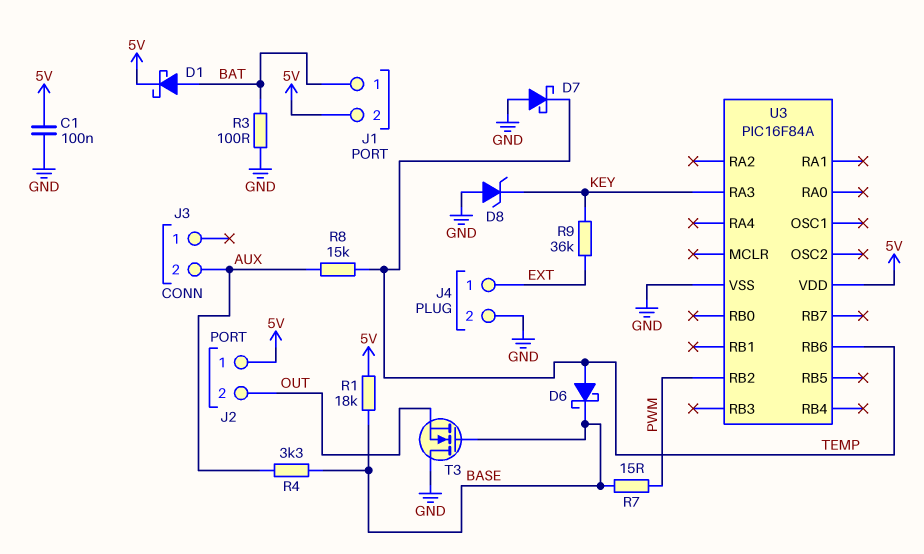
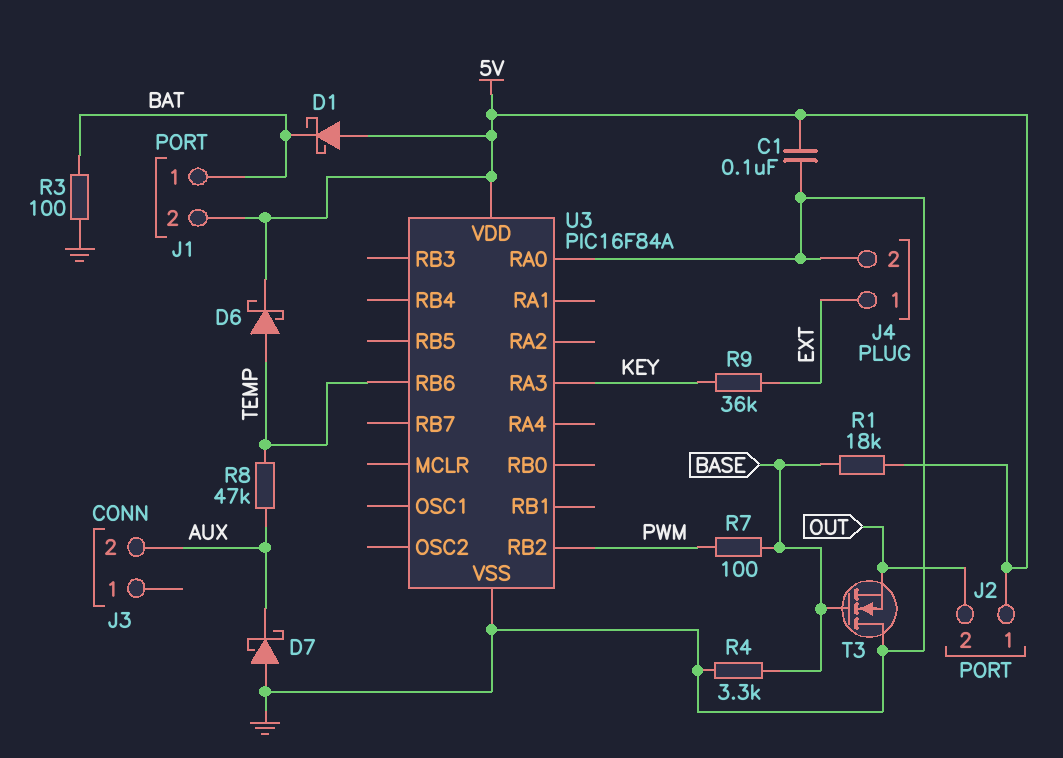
D1: schottky (A BAT, K 5V) -> schottky (A 5V, K BAT)
D6: schottky (A TEMP, K BASE) -> schottky (A TEMP, K 5V)
D7: schottky (A GND, K TEMP) -> schottky (A GND, K AUX)
D8: zener (A GND, K KEY) -> none
R4: 3.3k (AUX, BASE) -> 3.3k (BASE, GND)
R7: 15 (BASE, PWM) -> 100 (BASE, PWM)
R8: 15k (AUX, TEMP) -> 47k (AUX, TEMP)
U3 pin RA0: none -> GND

